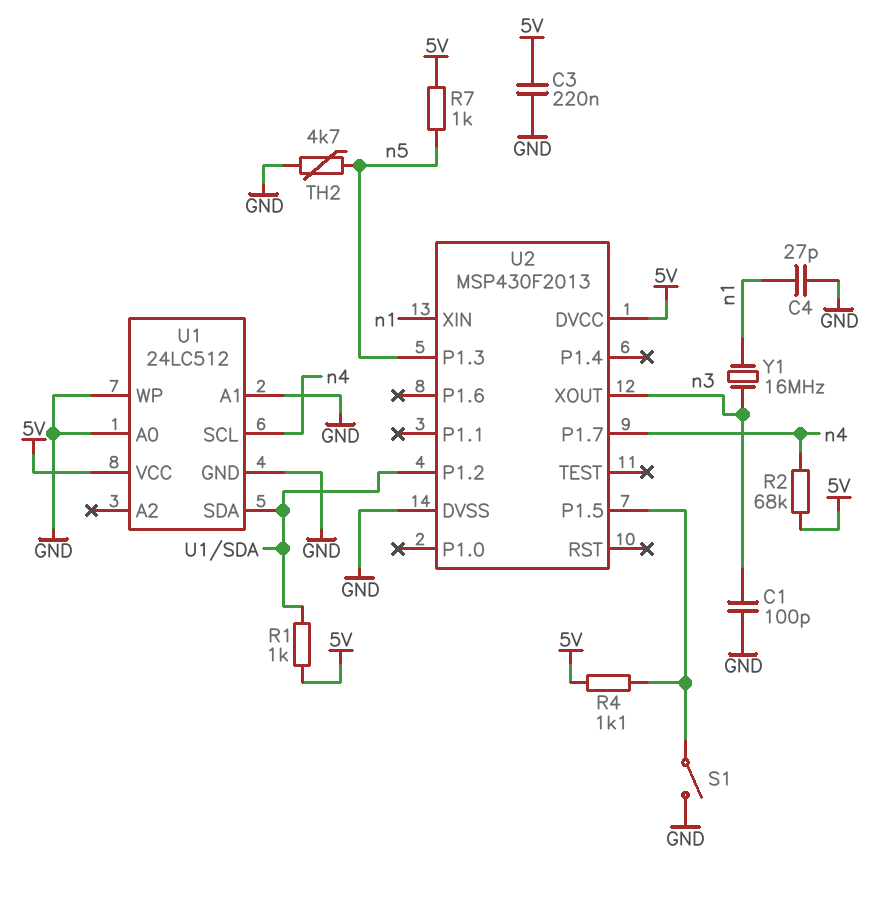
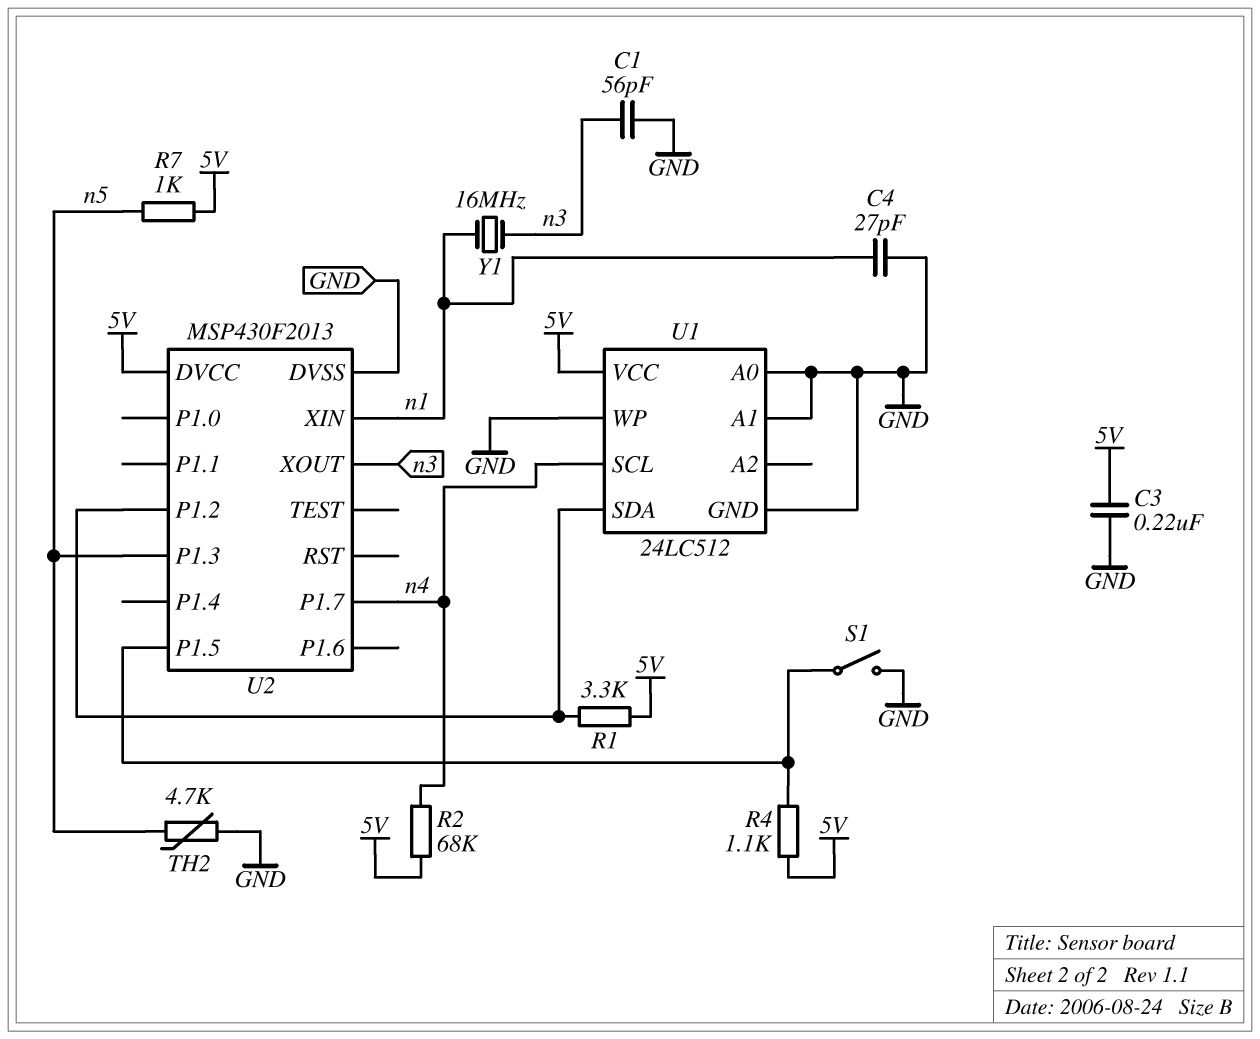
C1: 100pF (GND, n3) -> 56pF (GND, n3)
R1: 1k (5V, U1/SDA) -> 3.3k (5V, U1/SDA)

